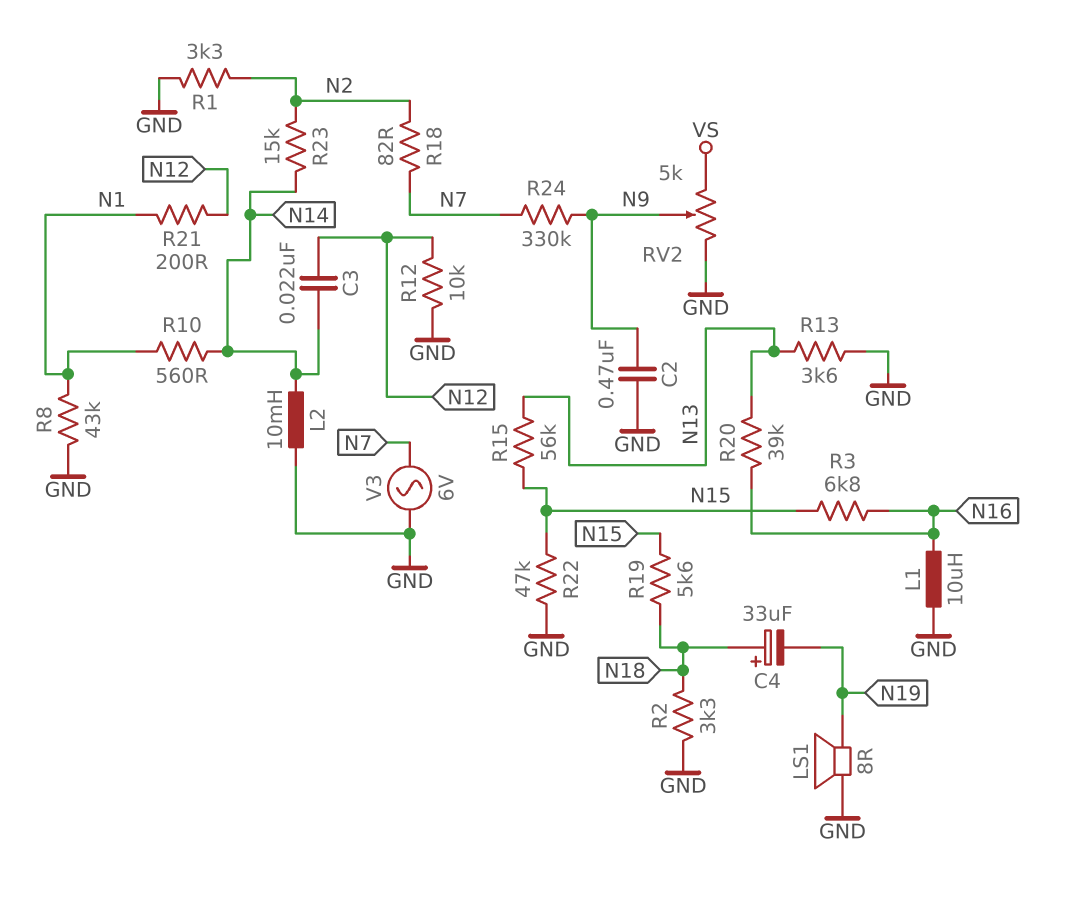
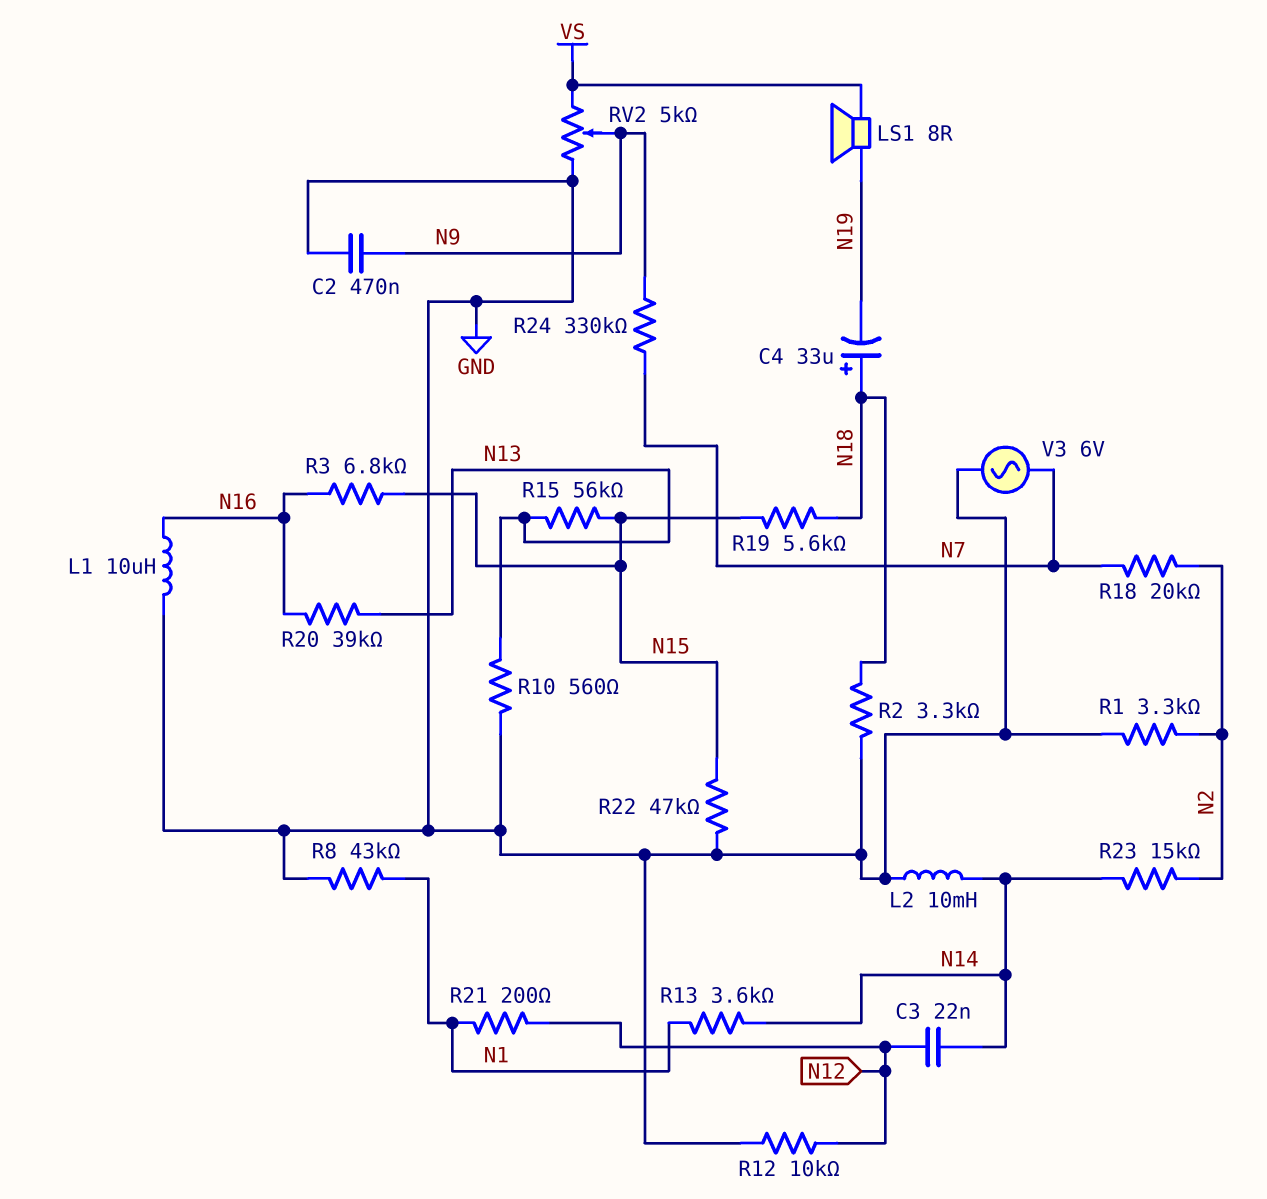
LS1: speaker 8R (GND, N19) -> speaker 8R (N19, VS)
R10: 560 (N1, N14) -> 560 (GND, N13)
R13: 3.6k (GND, N13) -> 3.6k (N1, N14)
R18: 82 (N2, N7) -> 20k (N2, N7)

